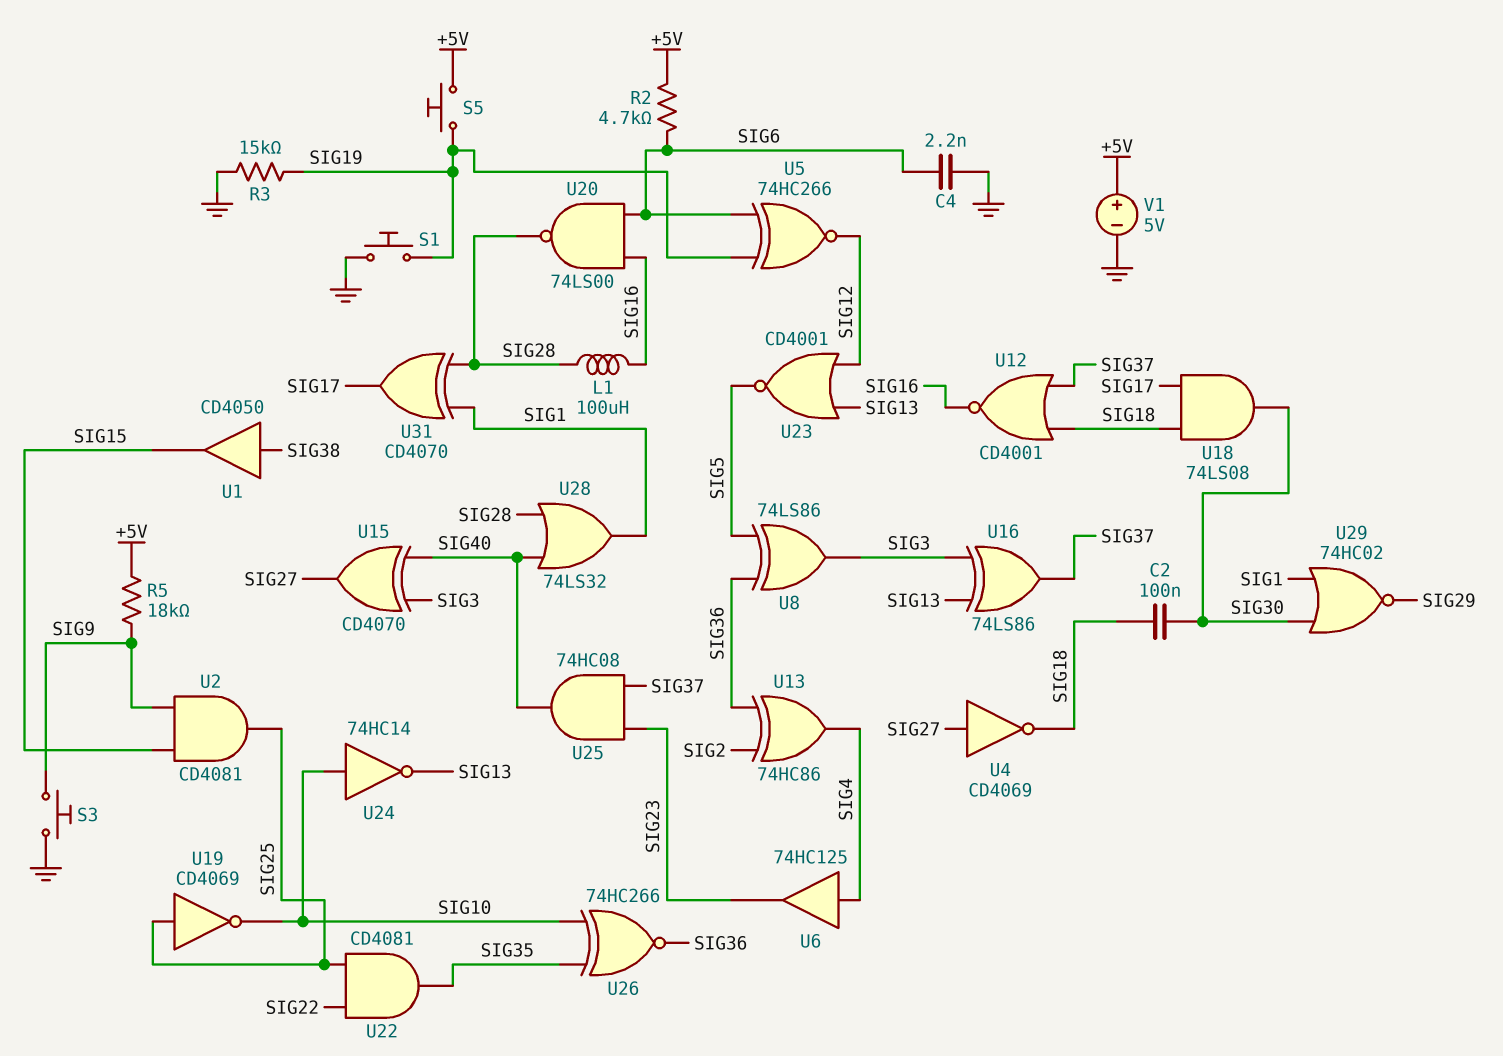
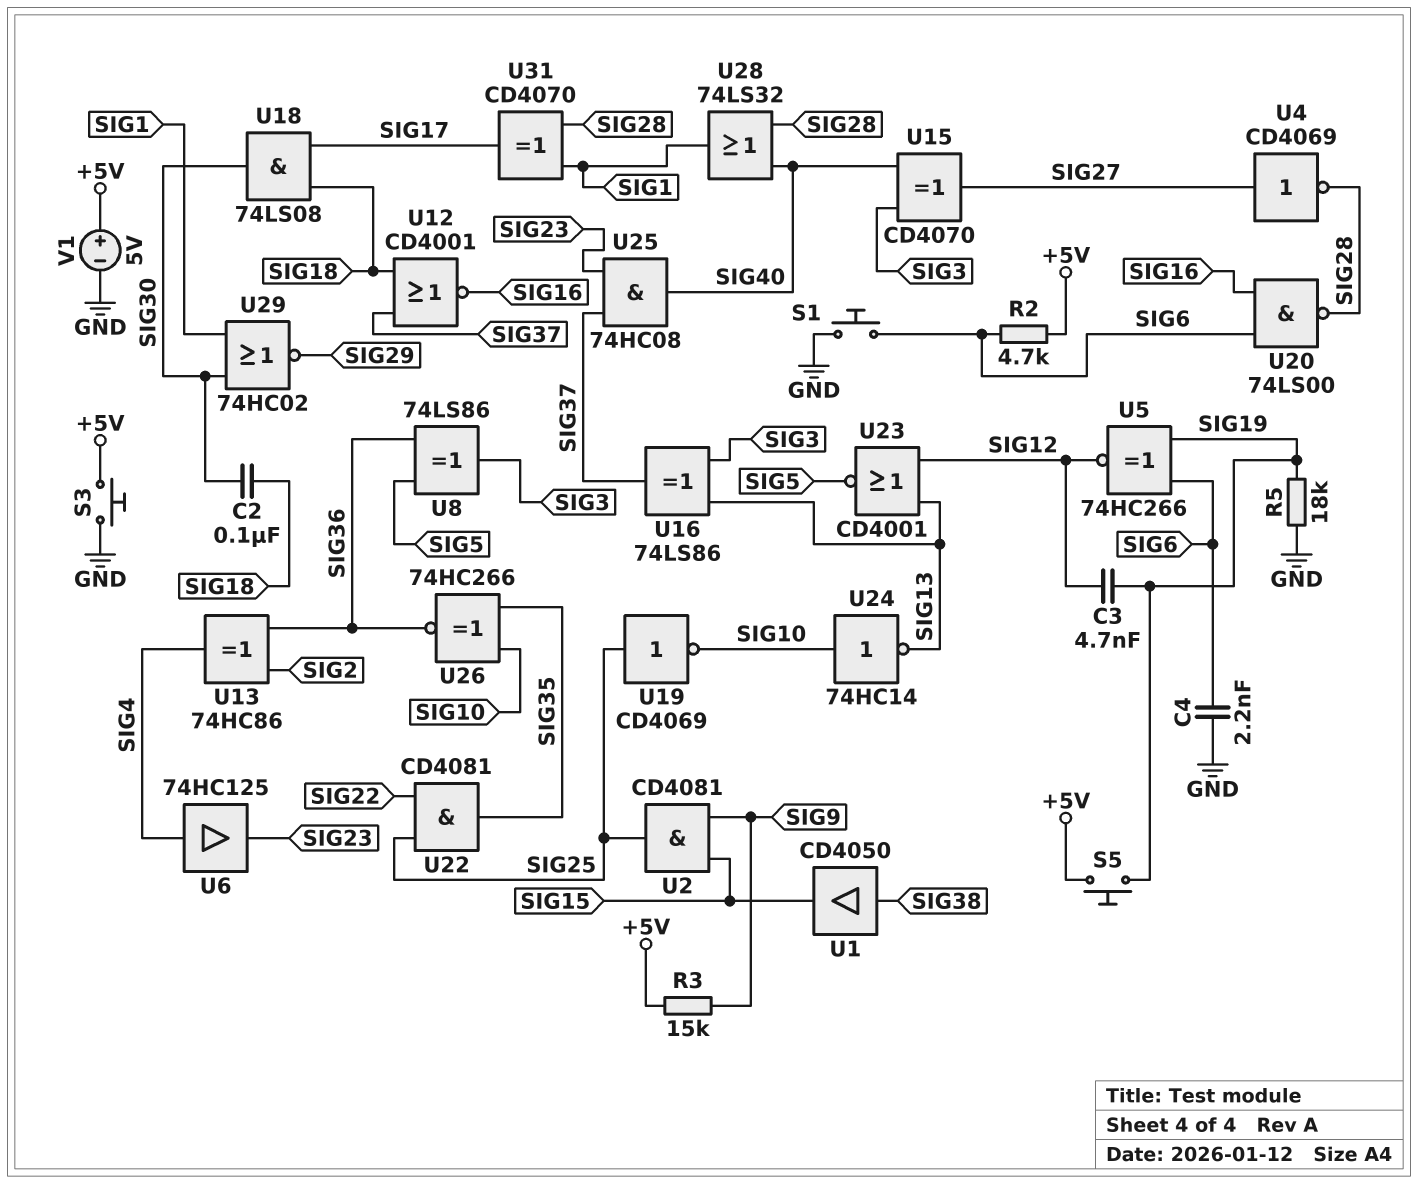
C3: none -> 4.7nF (SIG12, SIG19)
L1: 100uH (SIG16, SIG28) -> none
R3: 15k (GND, SIG19) -> 15k (+5V, SIG9)
R5: 18k (+5V, SIG9) -> 18k (GND, SIG19)
S1: button (GND, SIG19) -> button (GND, SIG6)
S3: button (GND, SIG9) -> button (+5V, GND)
U4: NOT CD4069 (in SIG27, out SIG18) -> NOT CD4069 (in SIG27, out SIG28)

